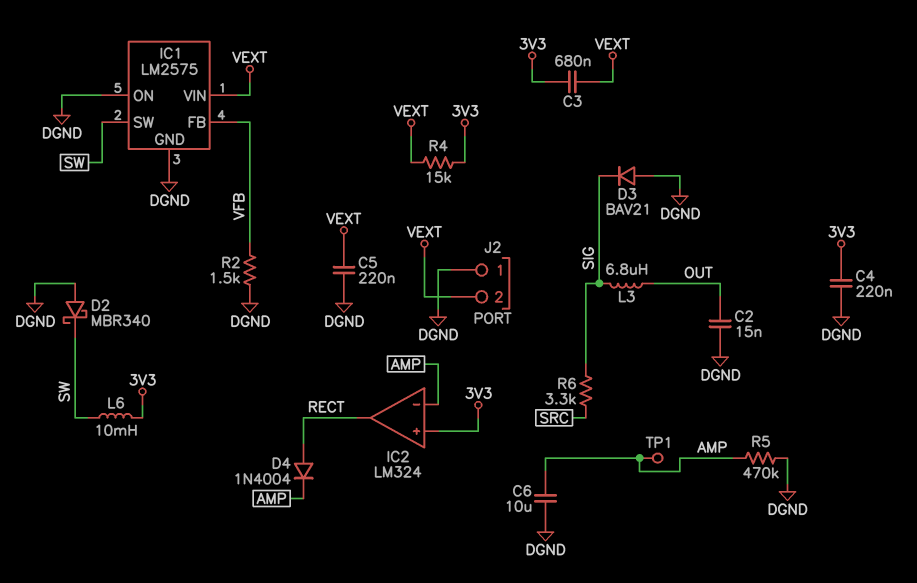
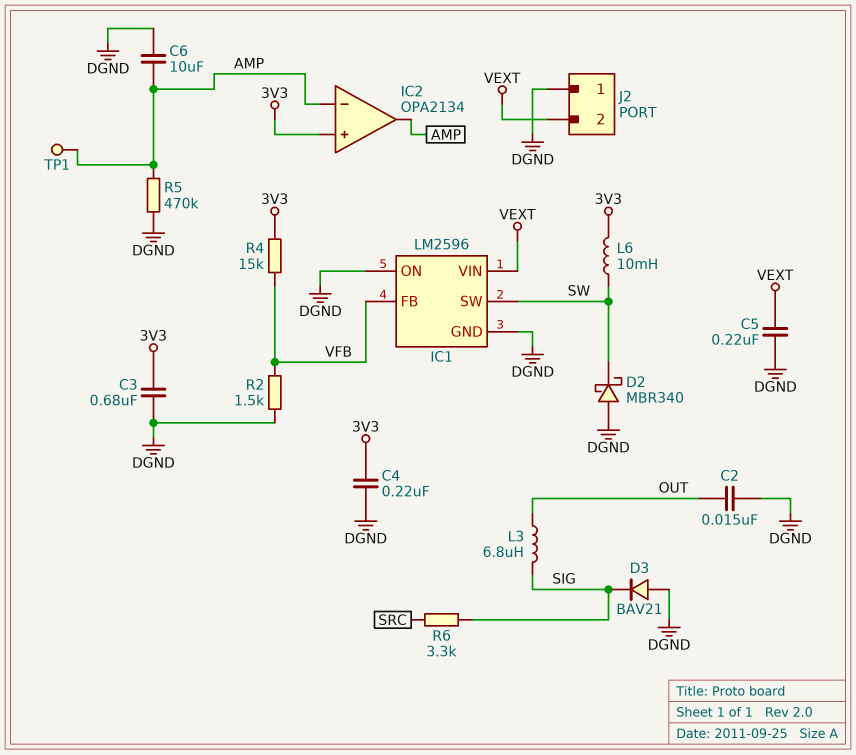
C3: 680nF (3V3, VEXT) -> 680nF (3V3, DGND)
D4: diode 1N4004 (A RECT, K AMP) -> none
IC1: LM2575 -> LM2596
IC2: LM324 -> OPA2134
IC2 pin out: RECT -> AMP
R4: 15k (3V3, VEXT) -> 15k (3V3, VFB)

